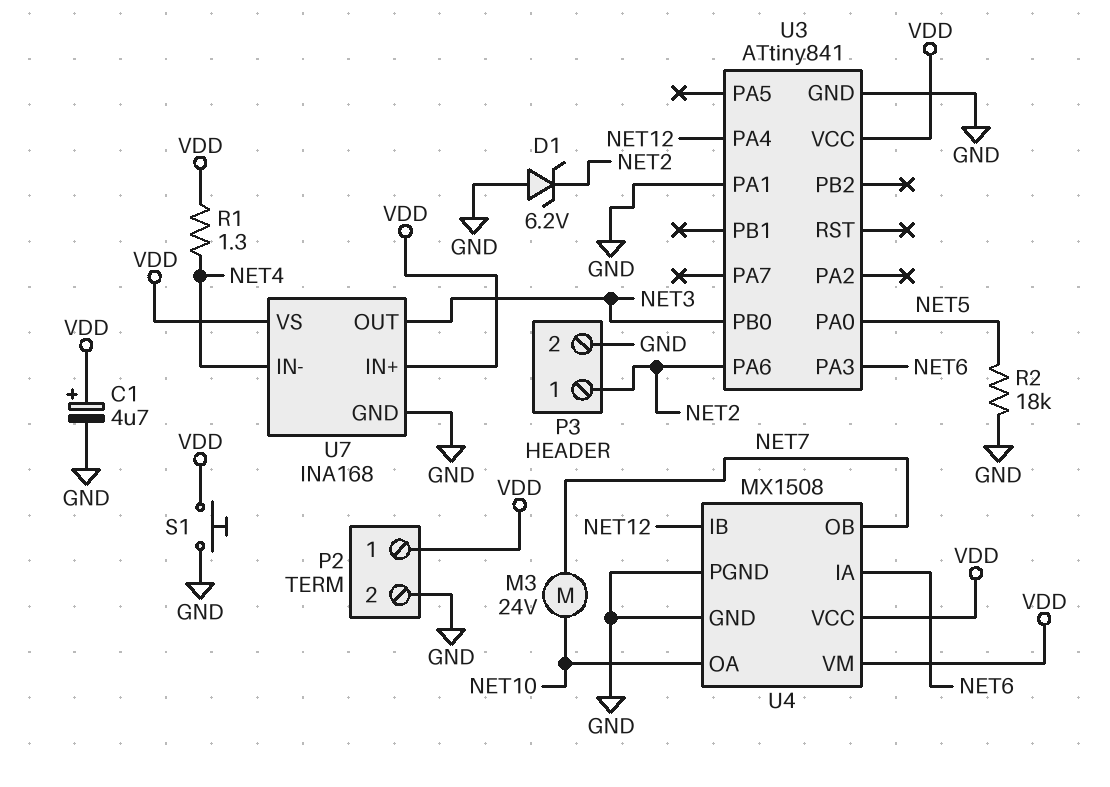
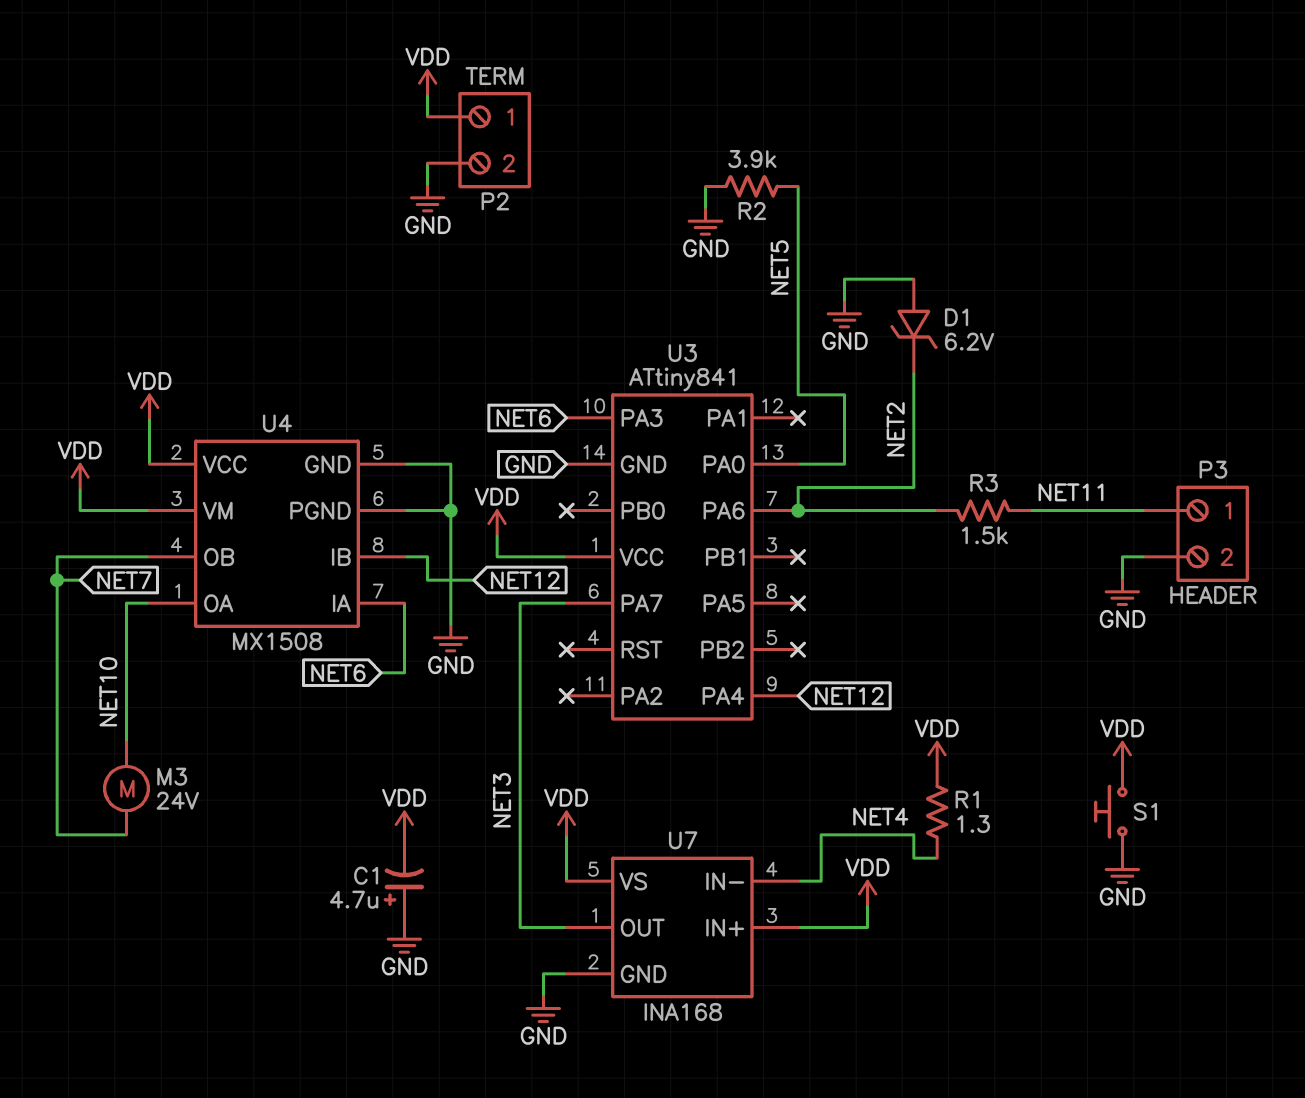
C1: 4.7uF (plus VDD, minus GND) -> 4.7uF (plus GND, minus VDD)
P3 pin 1: NET2 -> NET11
R2: 18k (GND, NET5) -> 3.9k (GND, NET5)
R3: none -> 1.5k (NET2, NET11)
U3 pin PA1: GND -> none
U3 pin PA7: none -> NET3
U3 pin PB0: NET3 -> none

